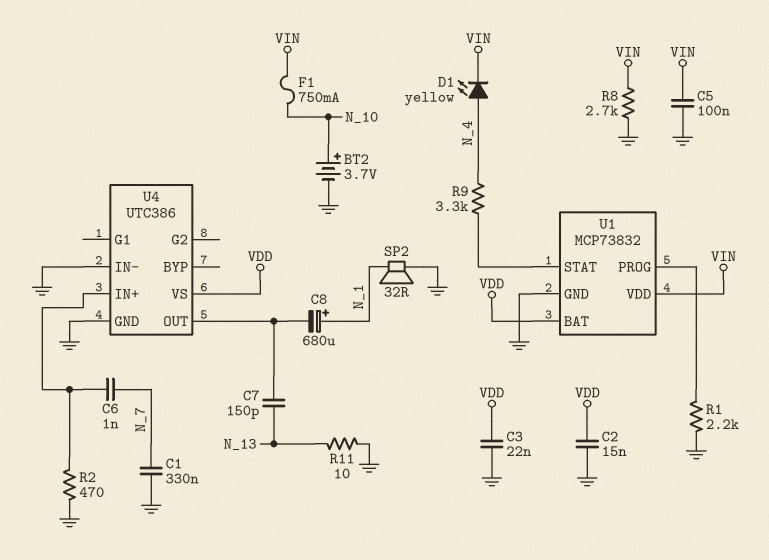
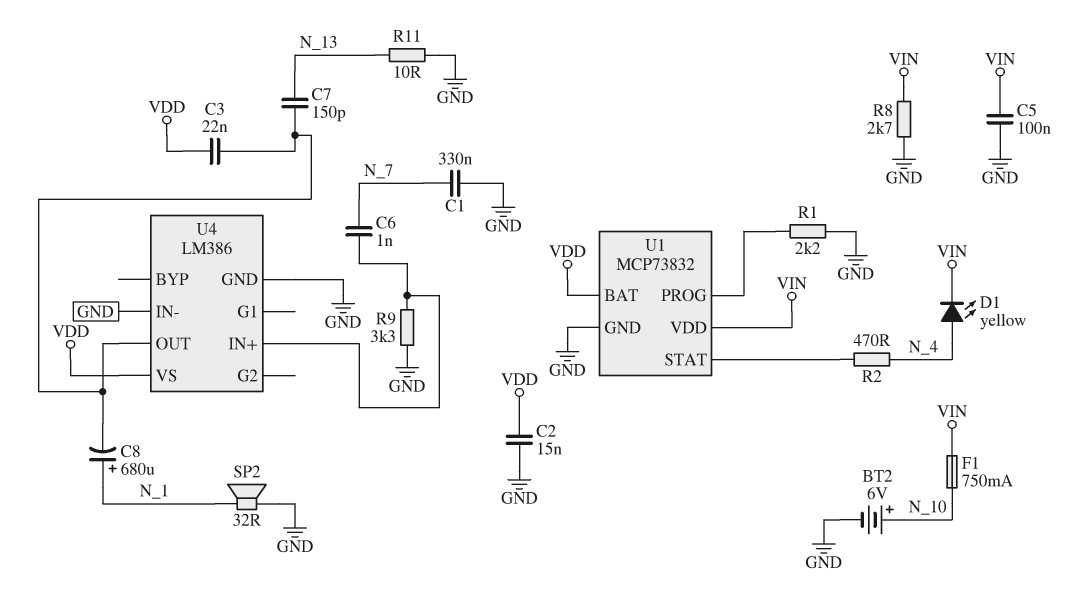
BT2: 3.7V (plus N_10, minus GND) -> 6V (plus N_10, minus GND)
C3: 22nF (GND, VDD) -> 22nF (U4/OUT, VDD)
R2: 470 (GND, U4/IN+) -> 470 (N_4, U1/STAT)
R9: 3.3k (N_4, U1/STAT) -> 3.3k (GND, U4/IN+)
U4: UTC386 -> LM386

